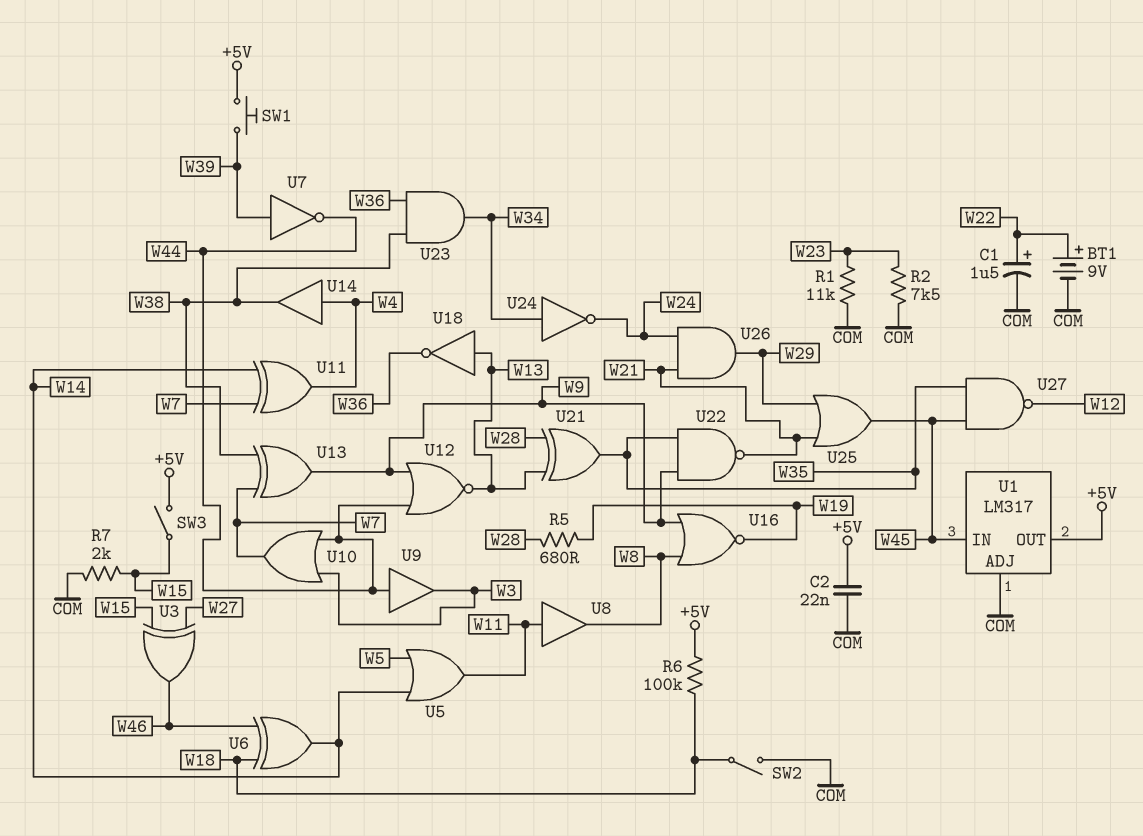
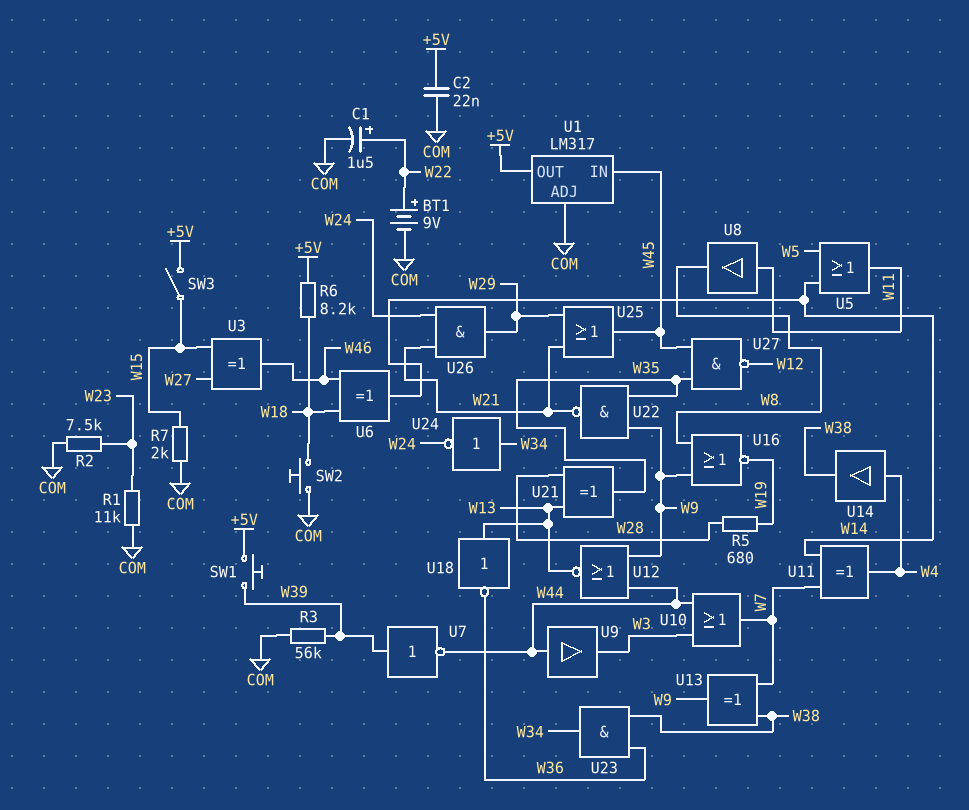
R3: none -> 56k (COM, W39)
R6: 100k (+5V, W18) -> 8.2k (+5V, W18)
SW2: switch (COM, W18) -> button (COM, W18)

